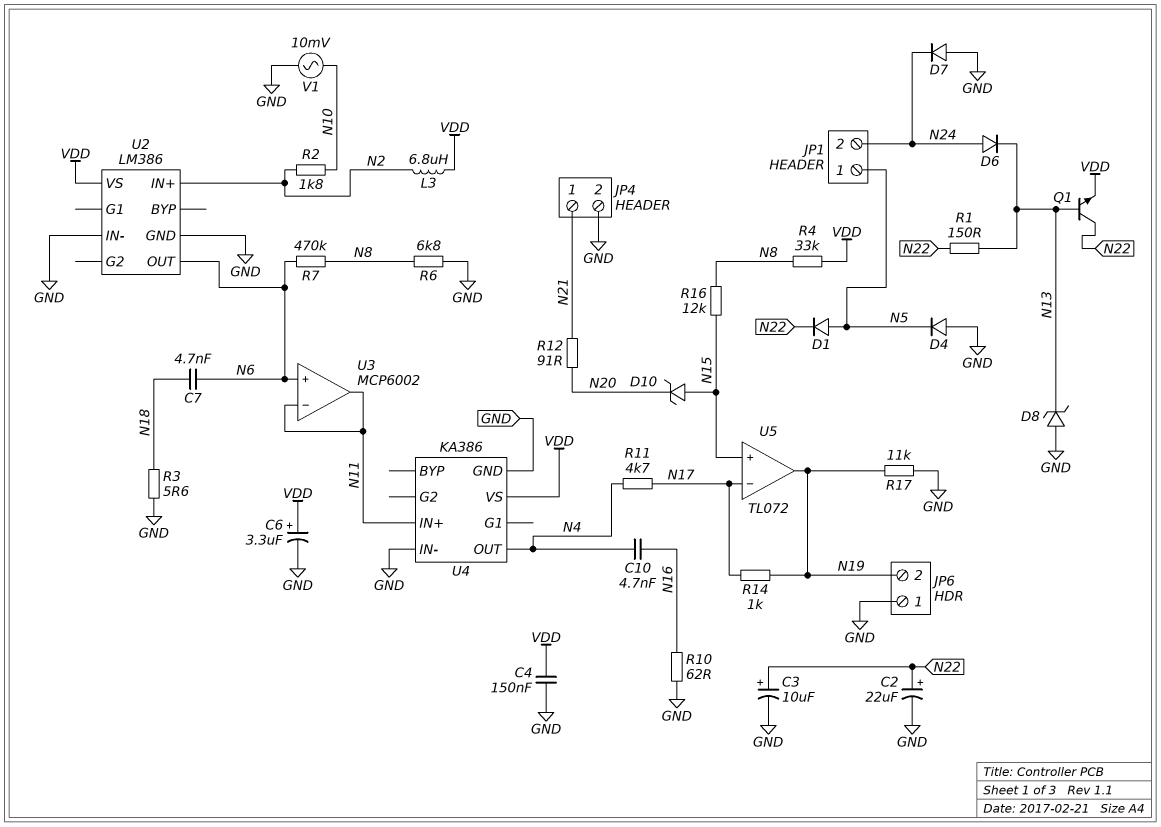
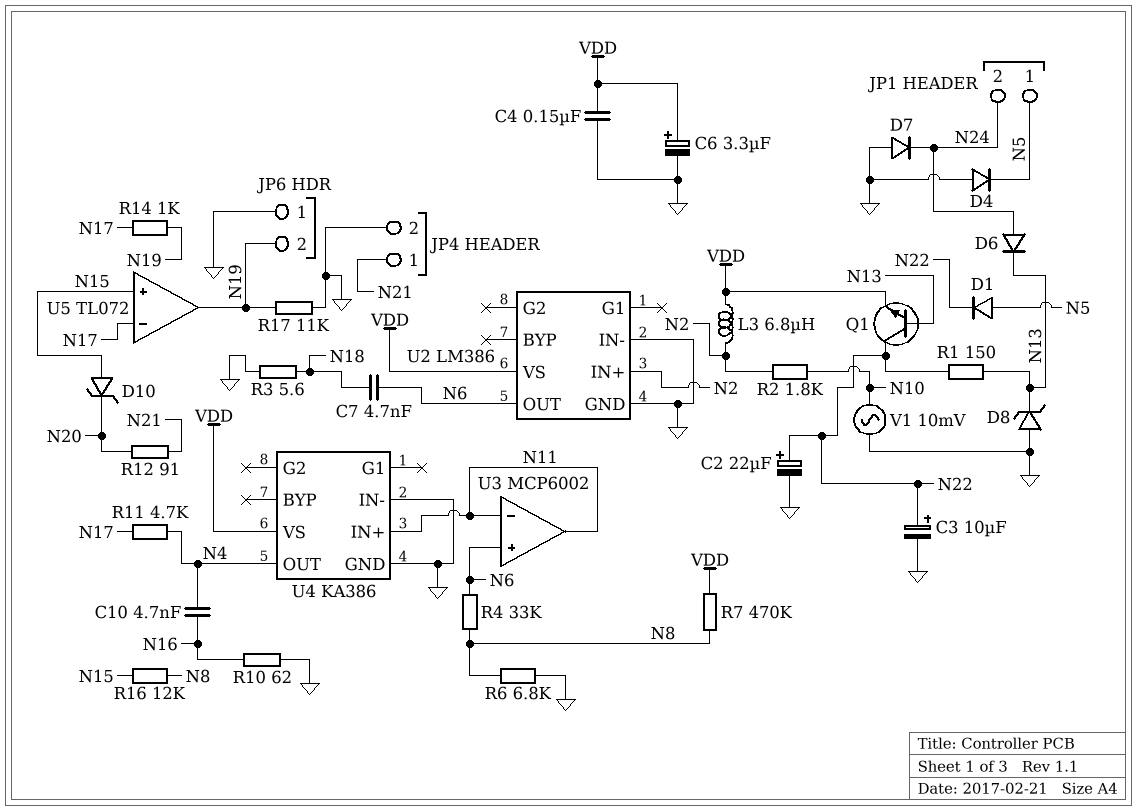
R4: 33k (N8, VDD) -> 33k (N6, N8)
R7: 470k (N6, N8) -> 470k (N8, VDD)

